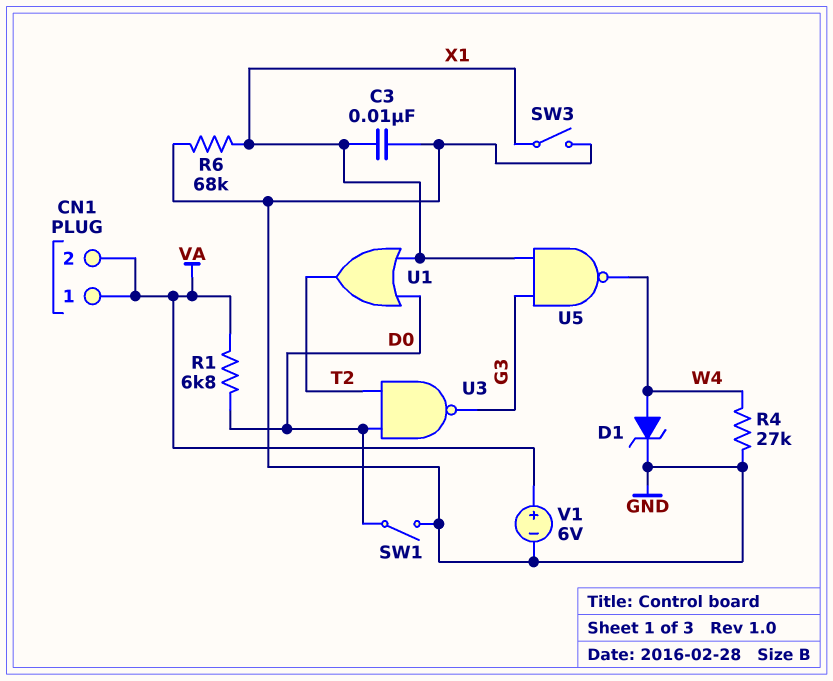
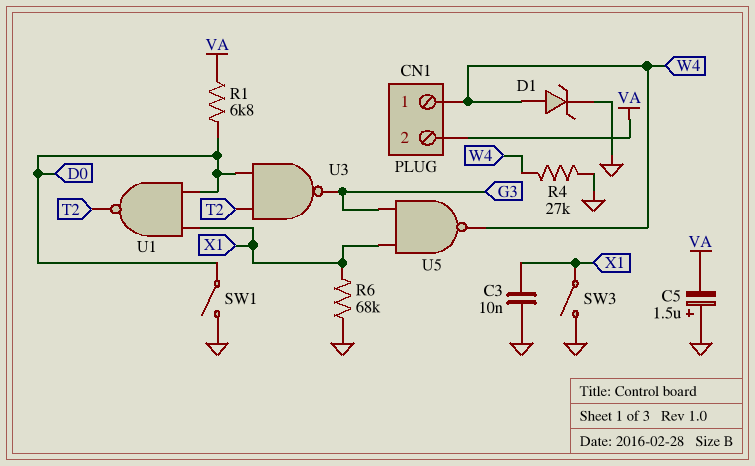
C5: none -> 1.5uF (plus GND, minus VA)
CN1 pin 1: VA -> W4
U1: OR (in D0, in X1, out T2) -> NAND (in D0, in X1, out T2)
V1: 6V (plus VA, minus GND) -> none

